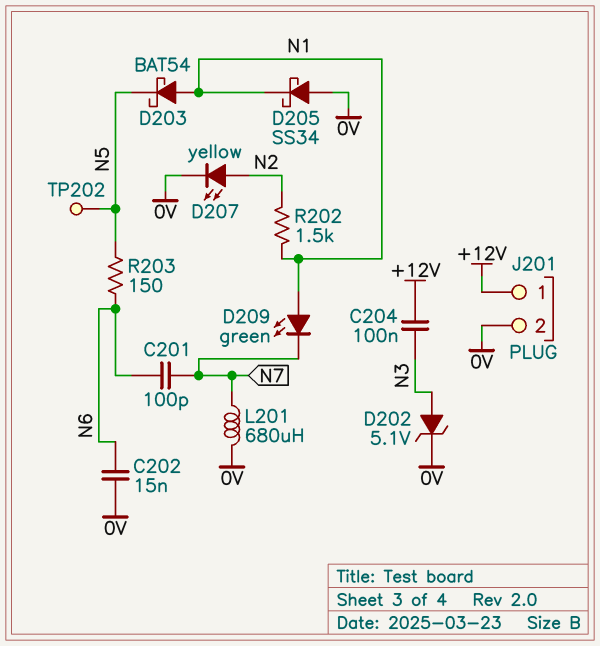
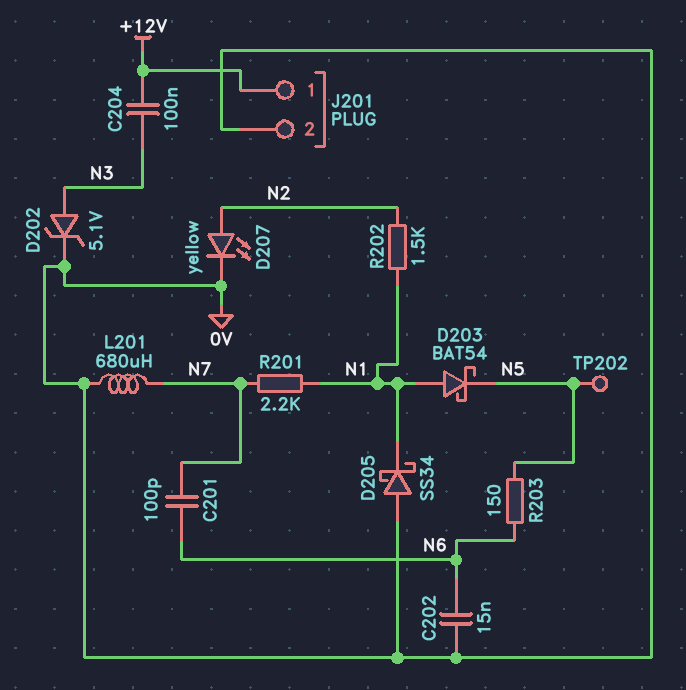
D209: LED green (A N1, K N7) -> none
R201: none -> 2.2k (N1, N7)

